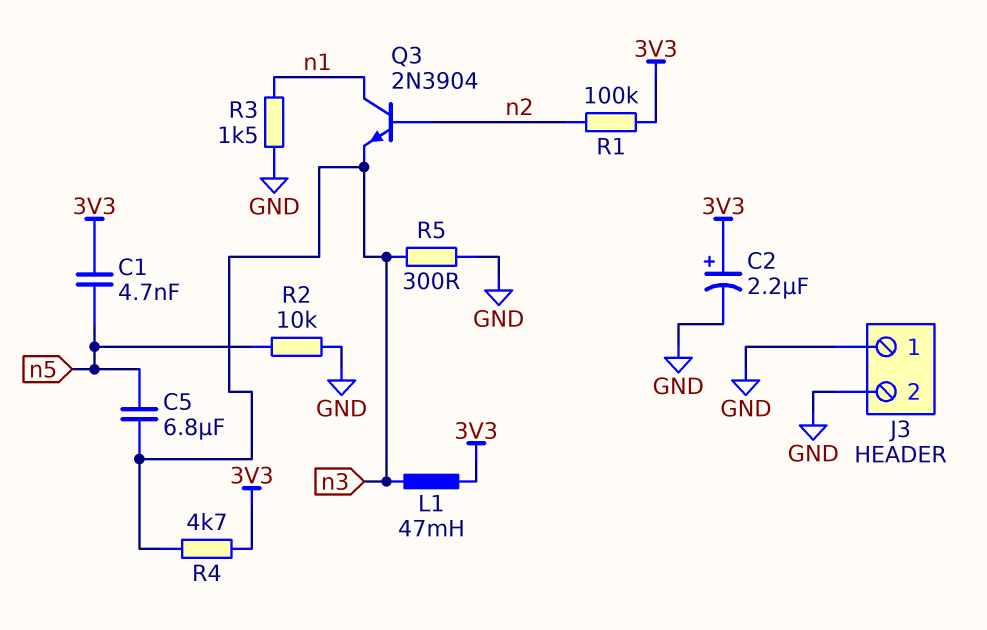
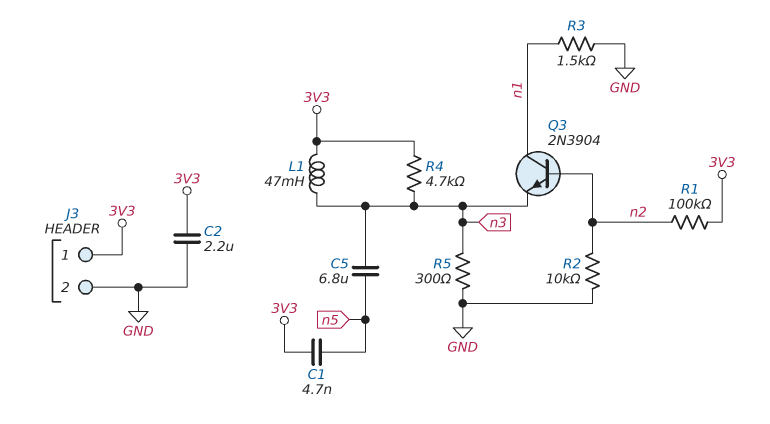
C2: 2.2uF (plus 3V3, minus GND) -> 2.2uF (3V3, GND)
J3 pin 1: GND -> 3V3
R2: 10k (GND, n5) -> 10k (GND, n2)

